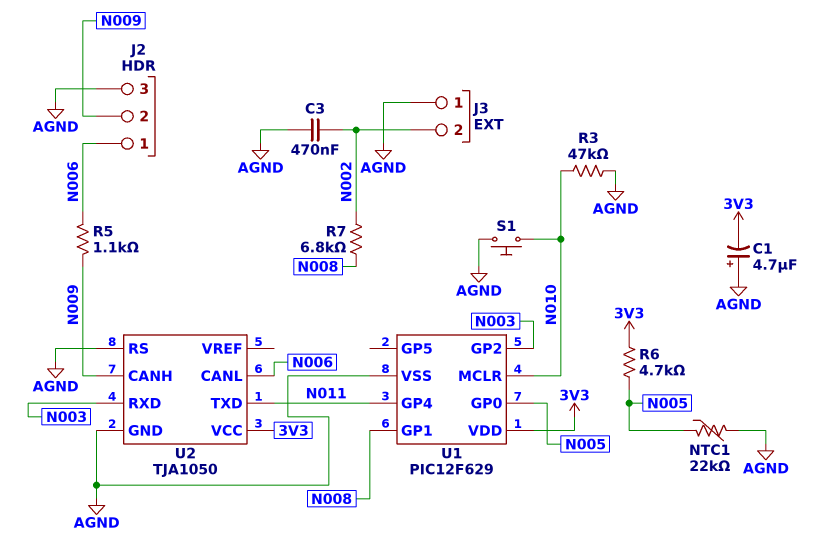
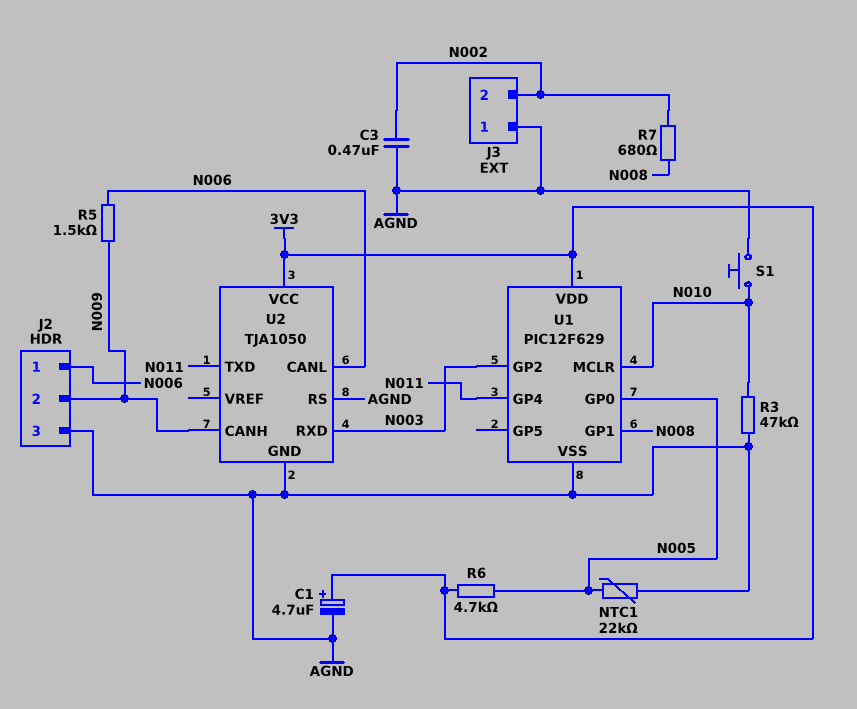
C1: 4.7uF (plus AGND, minus 3V3) -> 4.7uF (plus 3V3, minus AGND)
R5: 1.1k (N006, N009) -> 1.5k (N006, N009)
R7: 6.8k (N002, N008) -> 680 (N002, N008)

